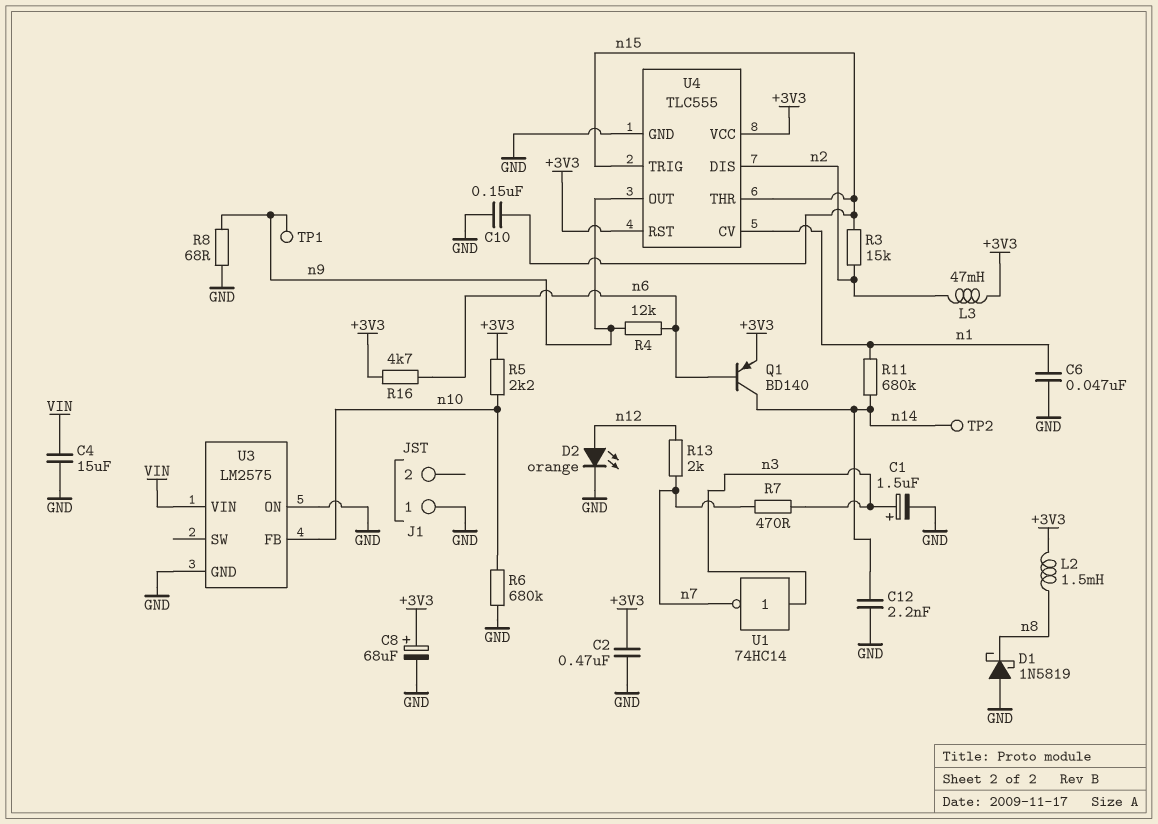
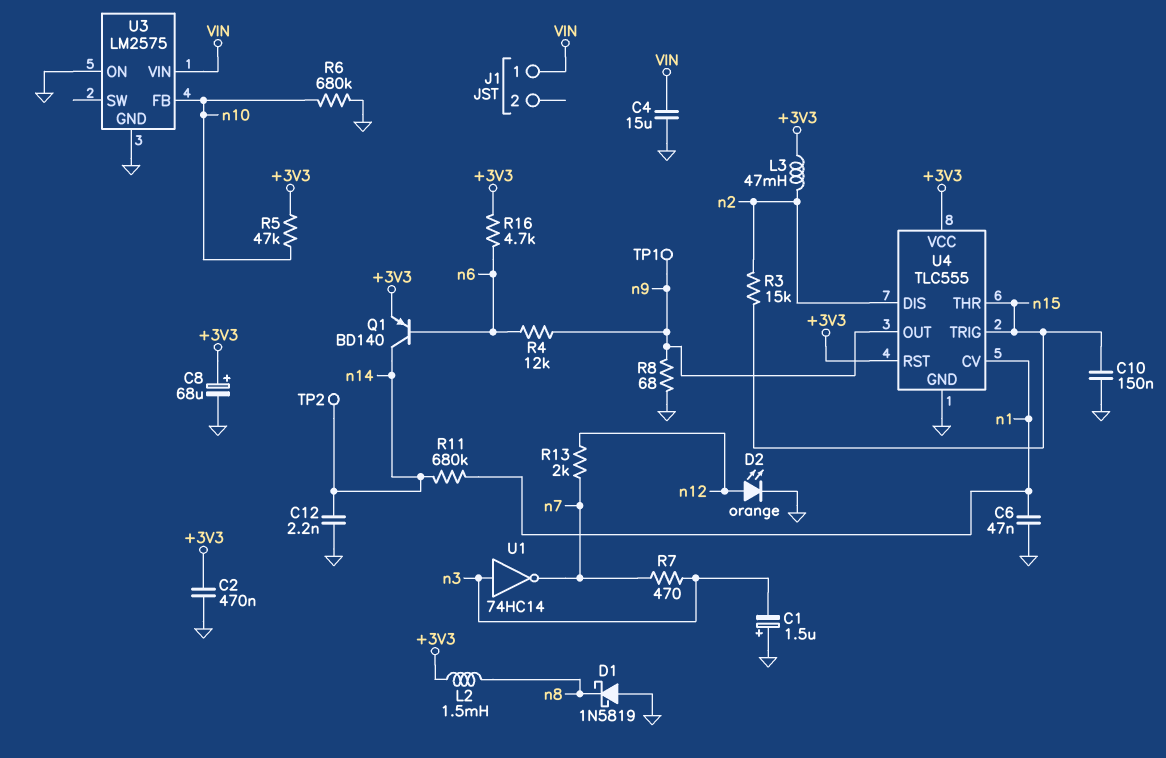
C1: 1.5uF (plus n3, minus GND) -> 1.5uF (plus GND, minus n3)
J1 pin 1: GND -> VIN
R5: 2.2k (+3V3, n10) -> 47k (+3V3, n10)

